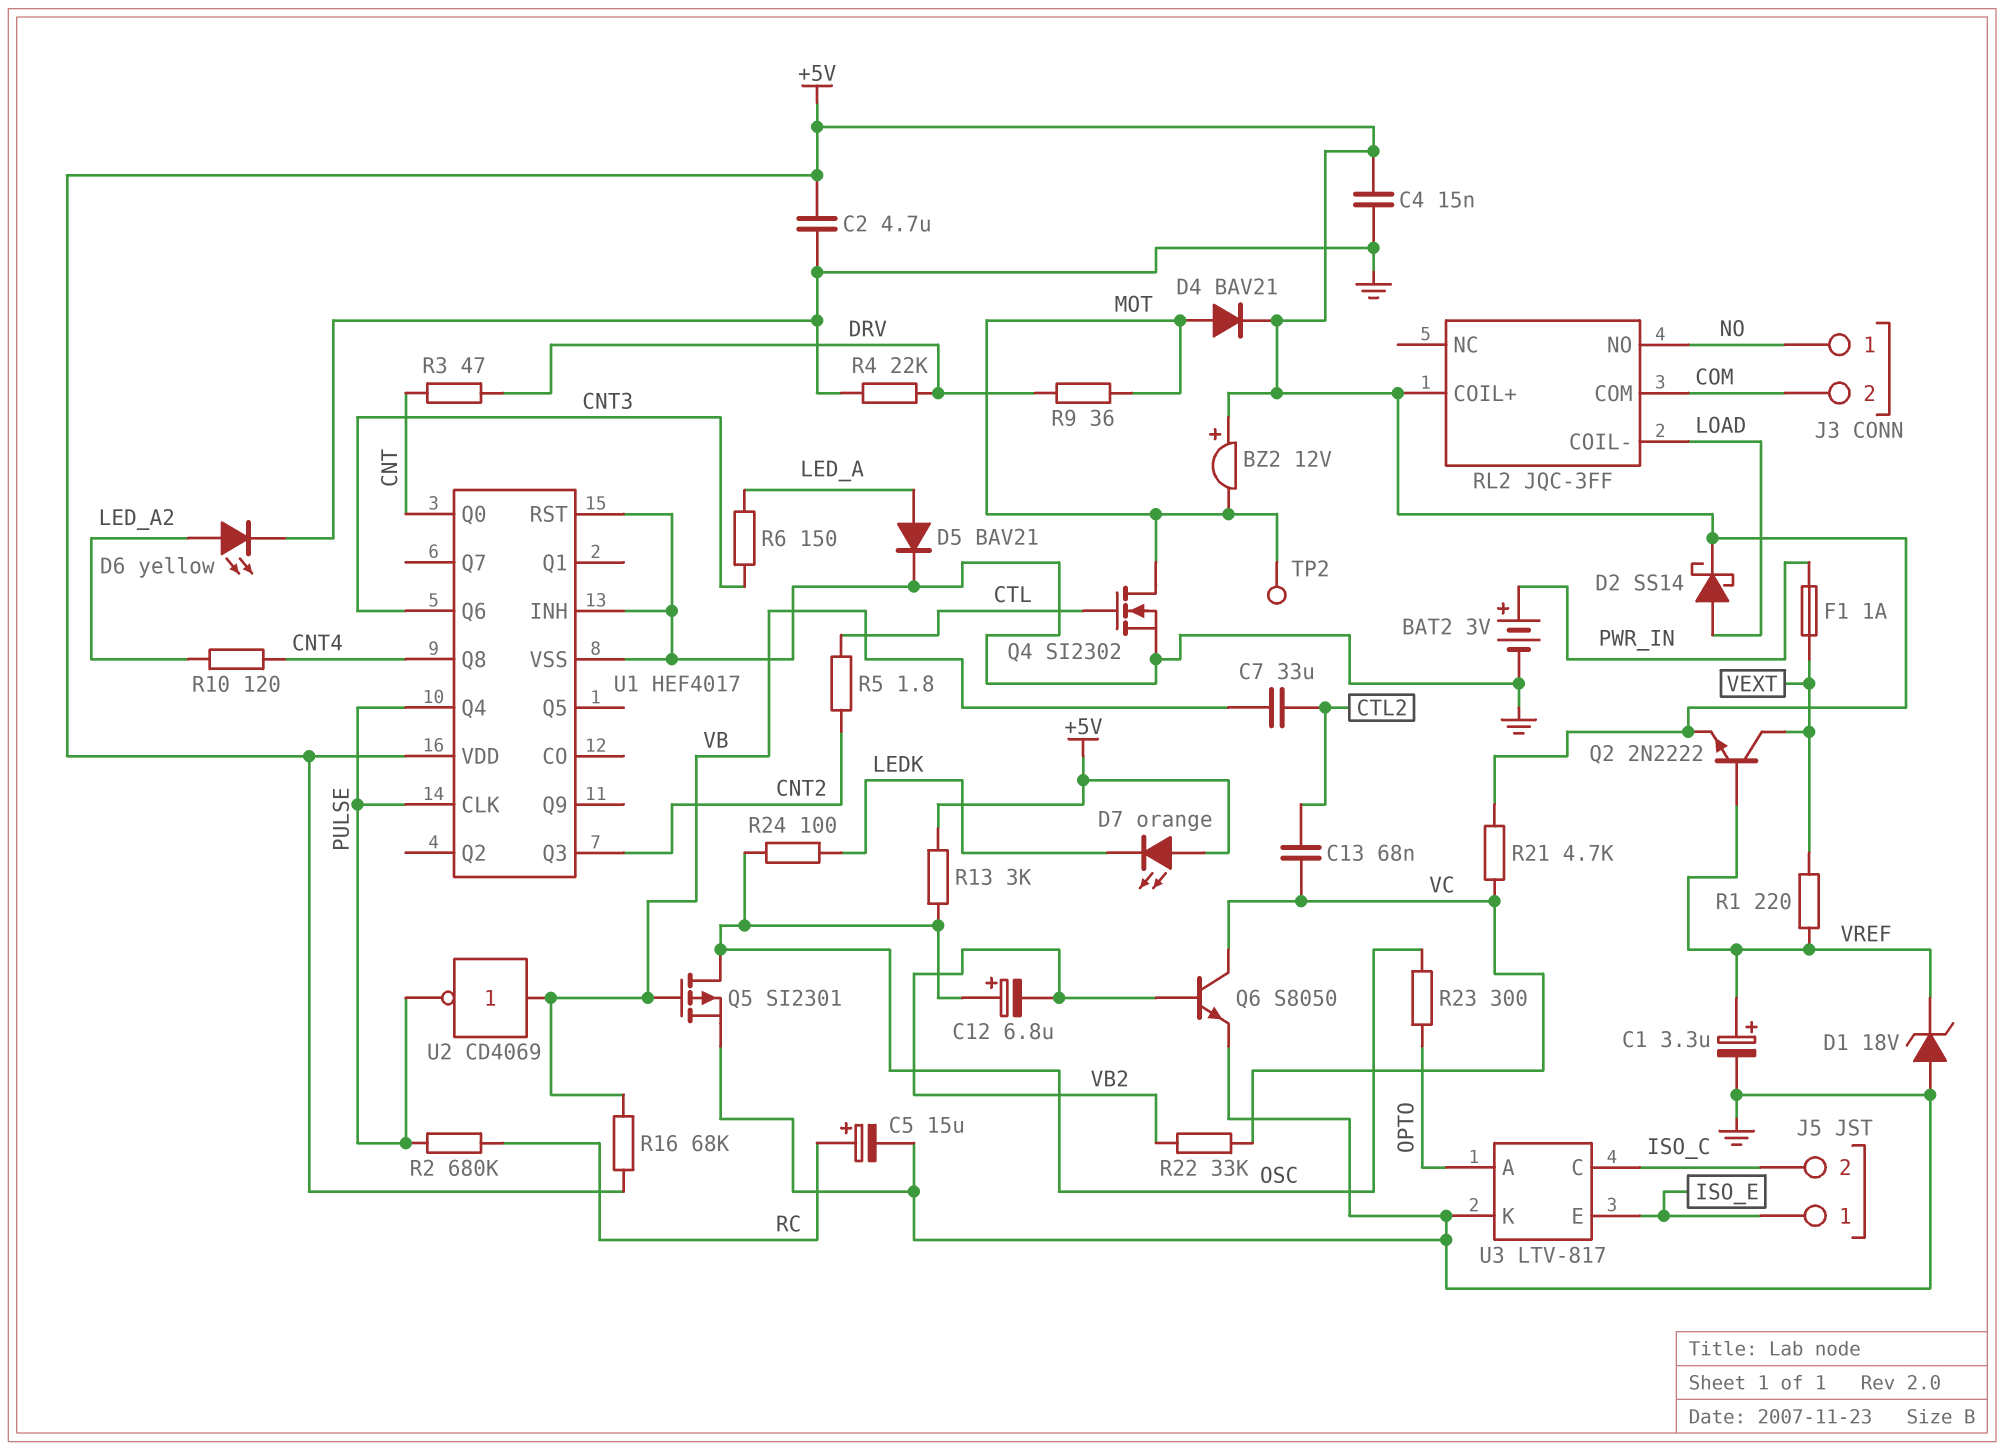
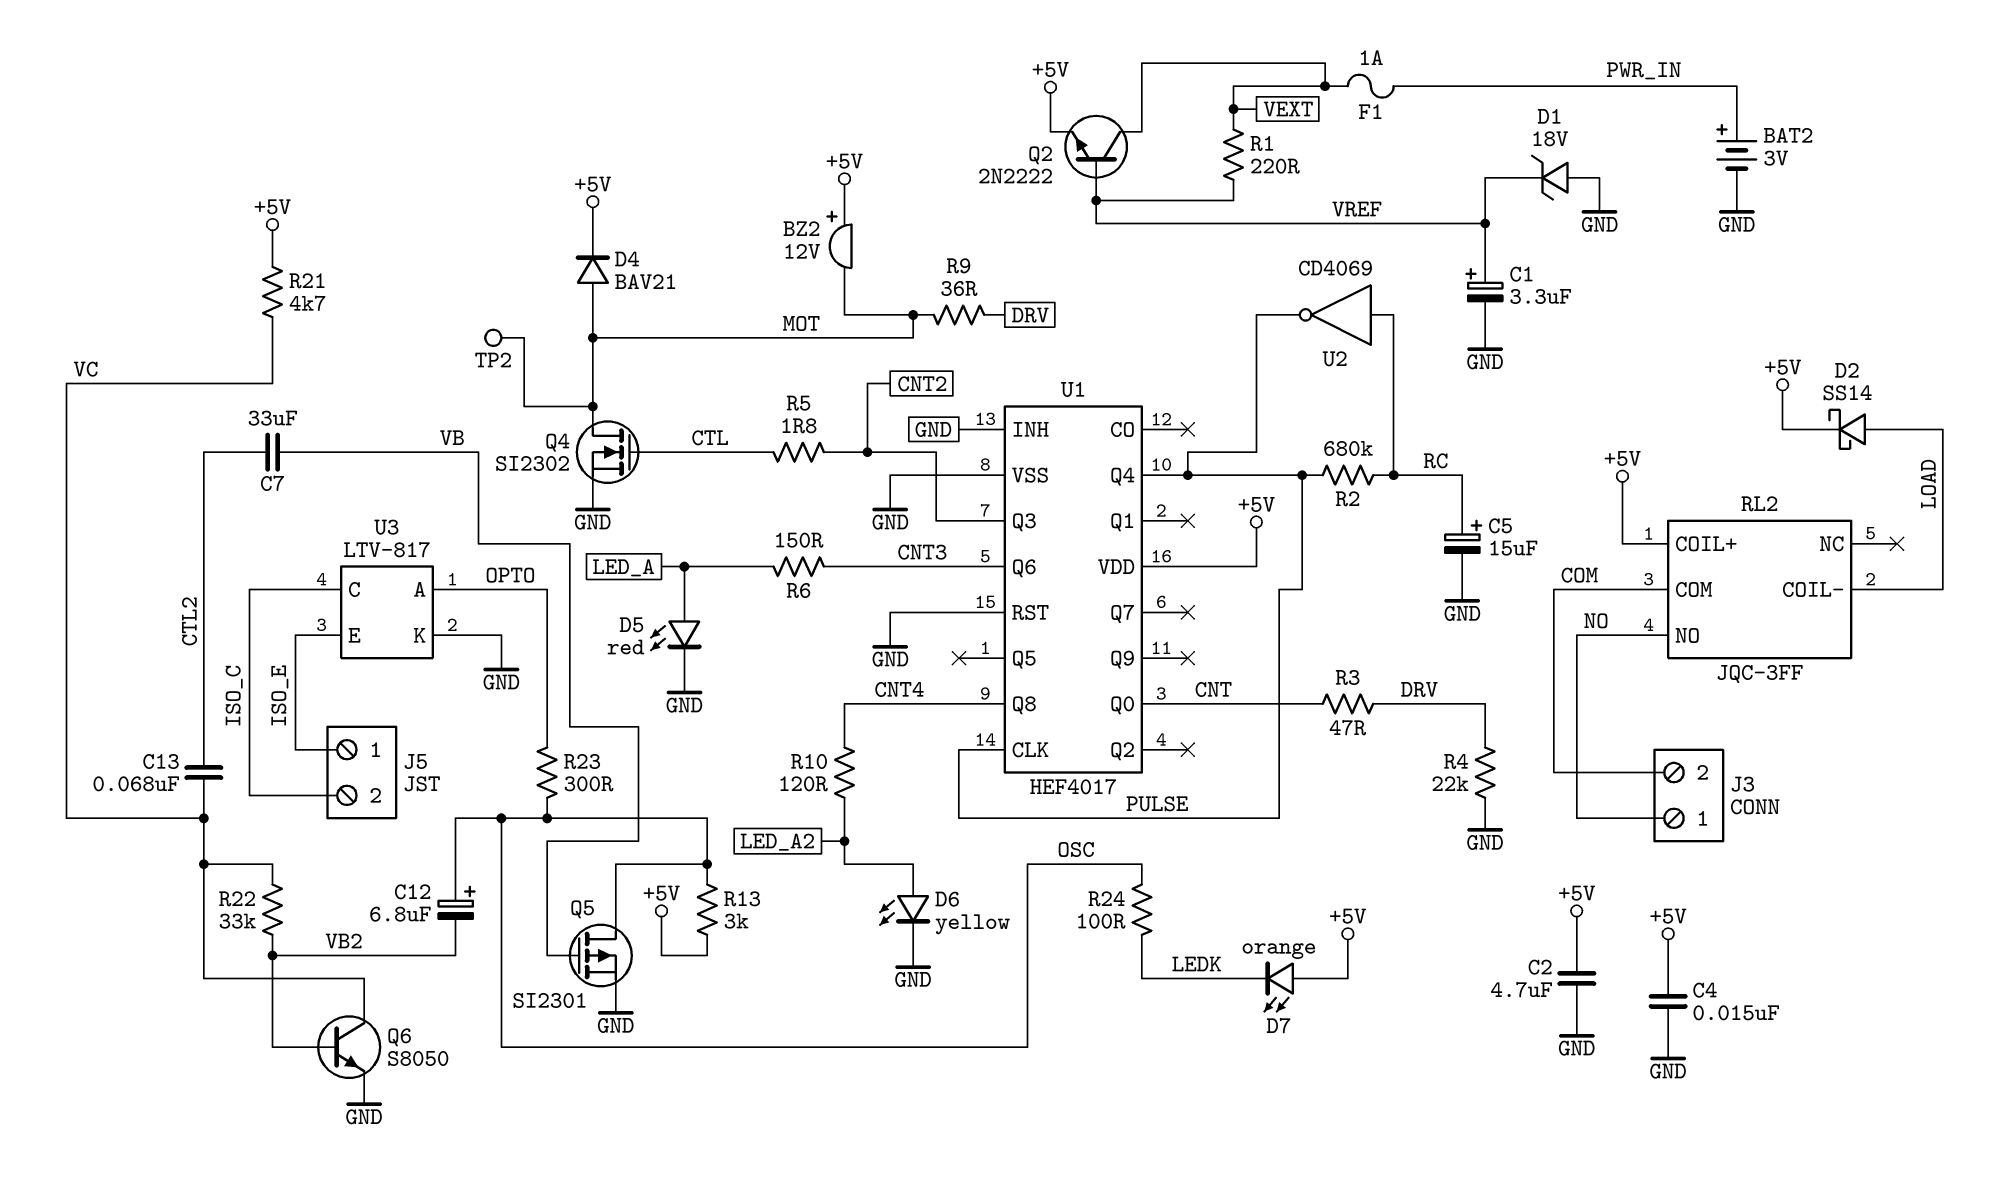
D5: diode BAV21 (A LED_A, K GND) -> LED red (A LED_A, K GND)
R16: 68k (+5V, VB) -> none
U2: NOT CD4069 (in VB, out PULSE) -> NOT CD4069 (in RC, out PULSE)

